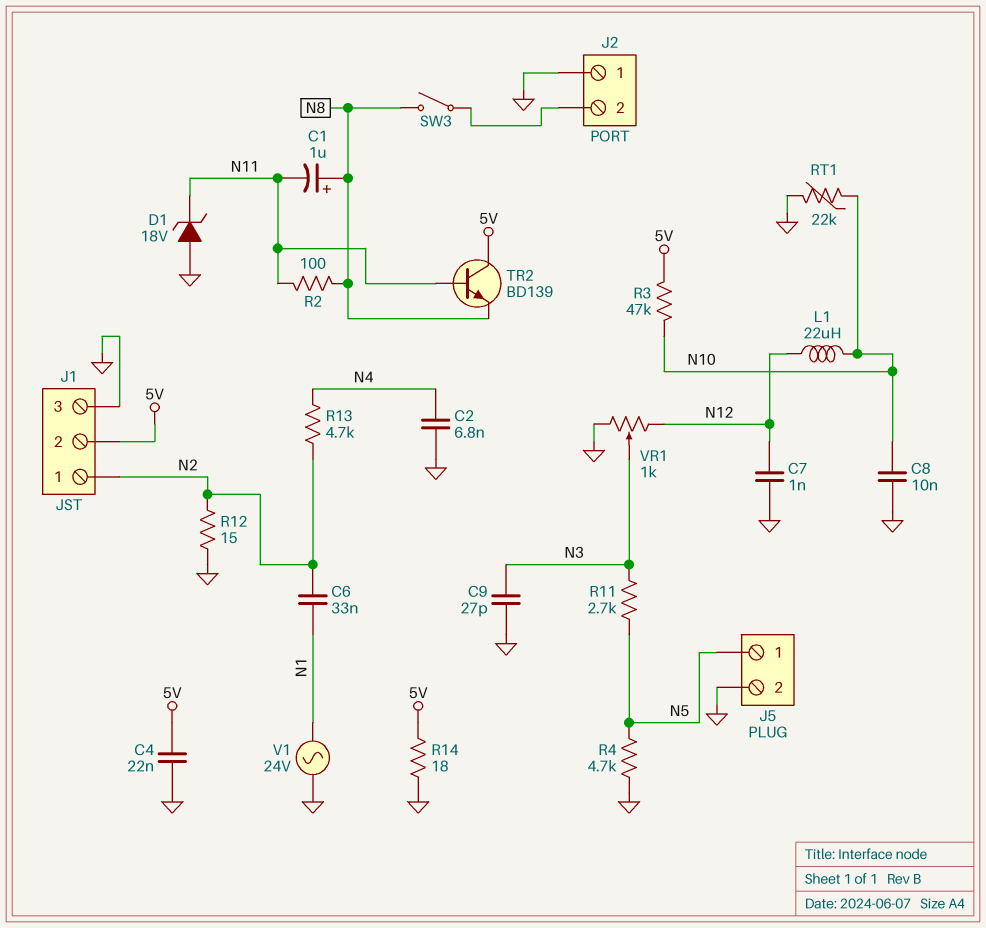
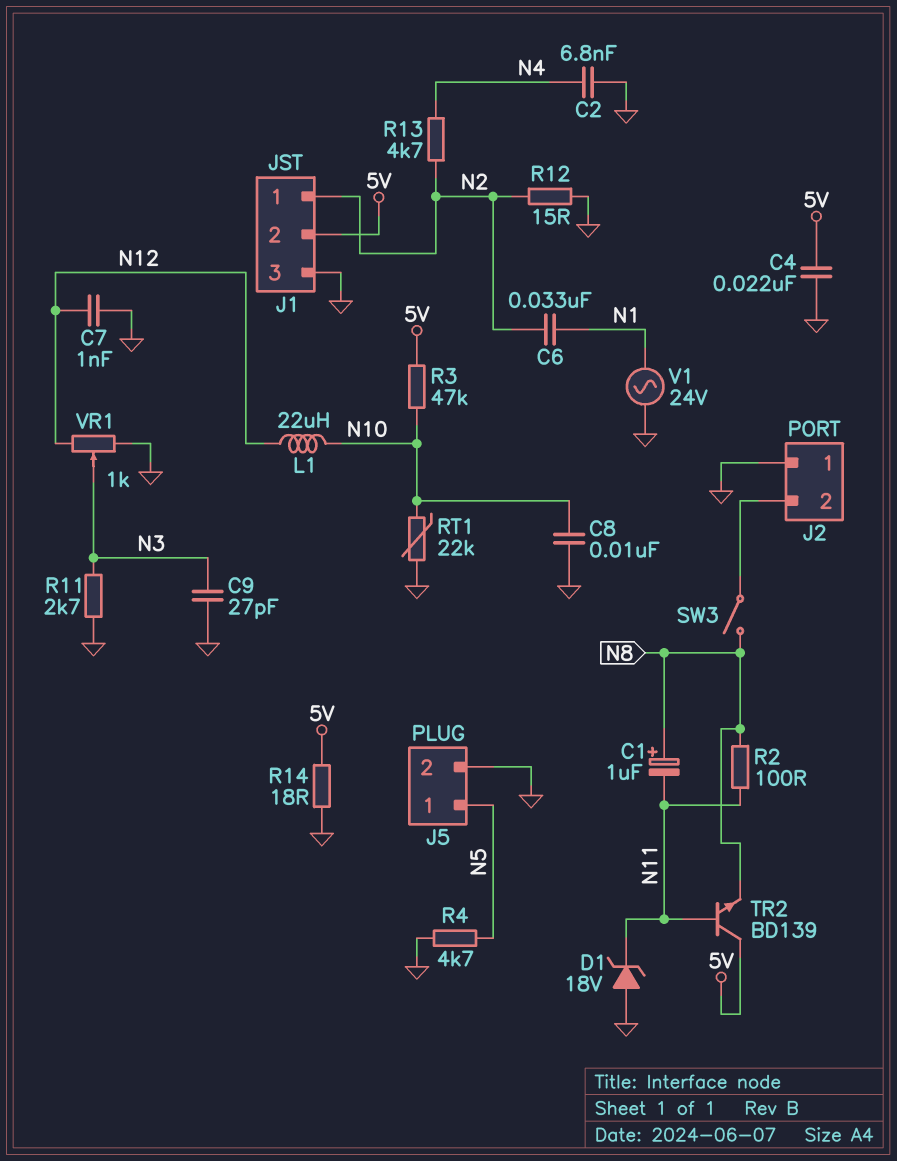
R11: 2.7k (N3, N5) -> 2.7k (GND, N3)

